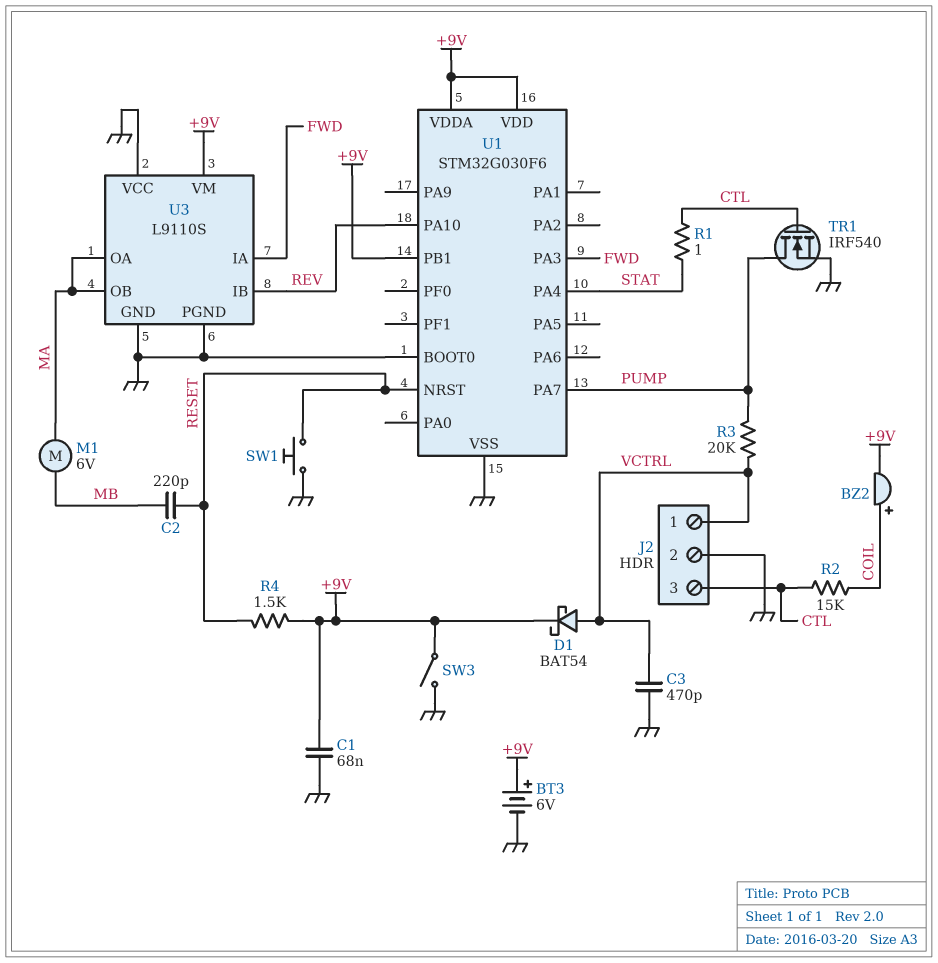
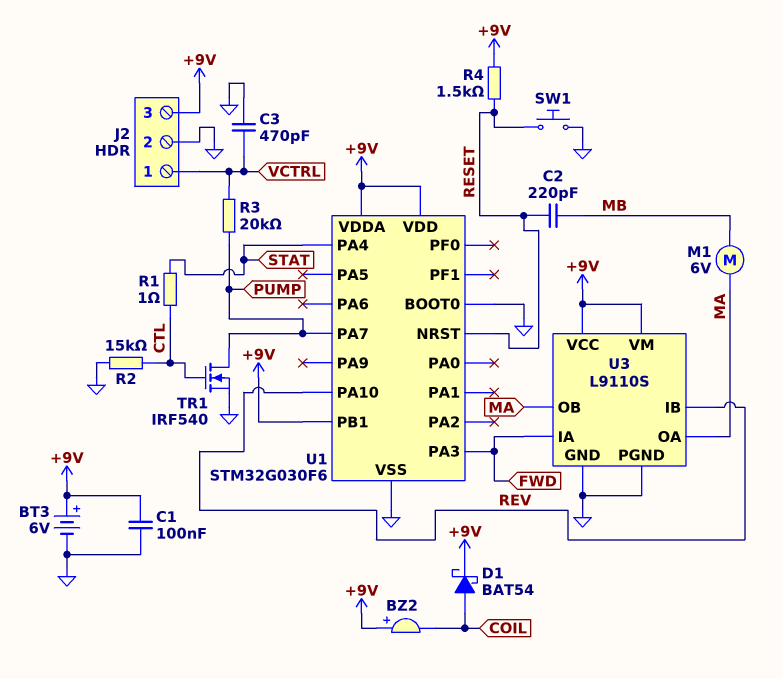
BZ2: buzzer (plus COIL, minus +9V) -> buzzer (plus +9V, minus COIL)
C1: 68nF (+9V, GND) -> 100nF (+9V, GND)
D1: schottky BAT54 (A VCTRL, K +9V) -> schottky BAT54 (A COIL, K +9V)
J2 pin 3: CTL -> +9V
R2: 15k (COIL, CTL) -> 15k (CTL, GND)
SW3: switch (+9V, GND) -> none
U3 pin VCC: GND -> +9V

